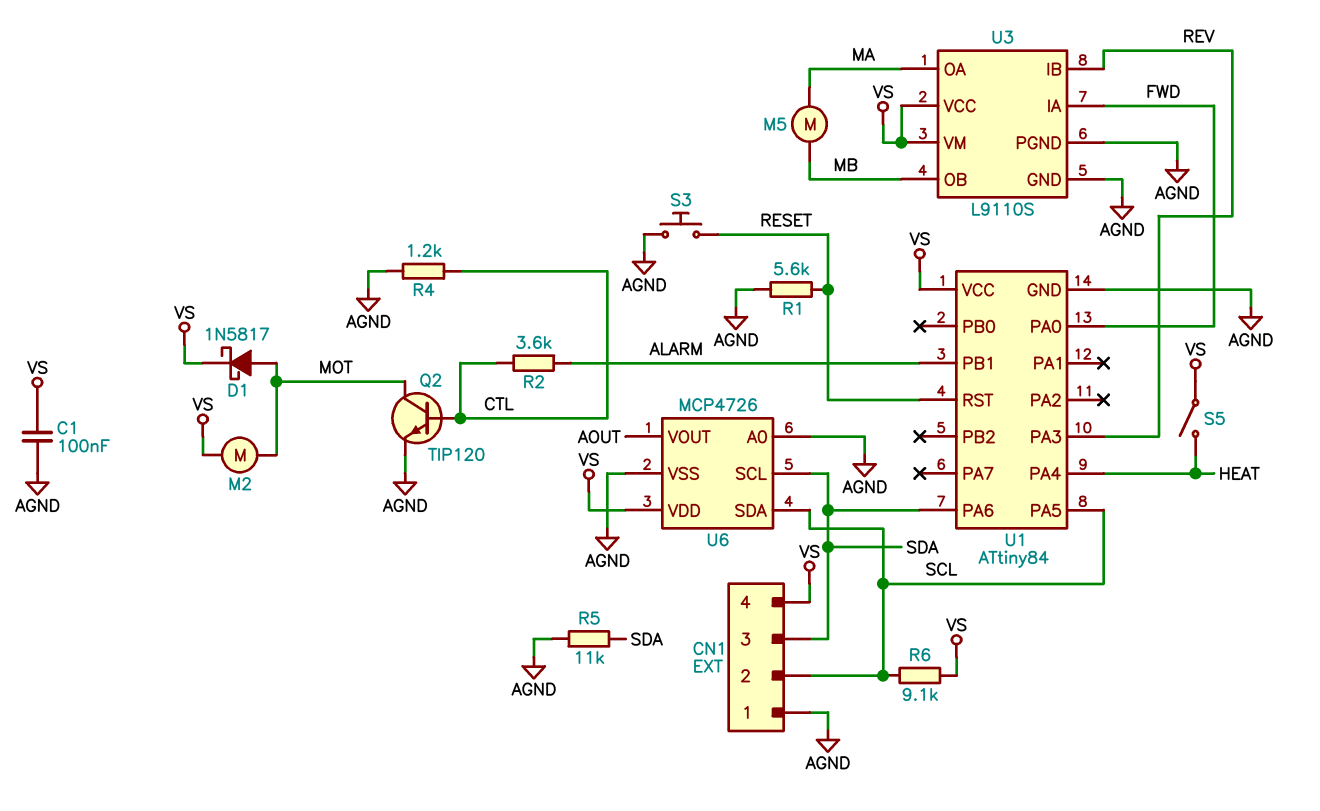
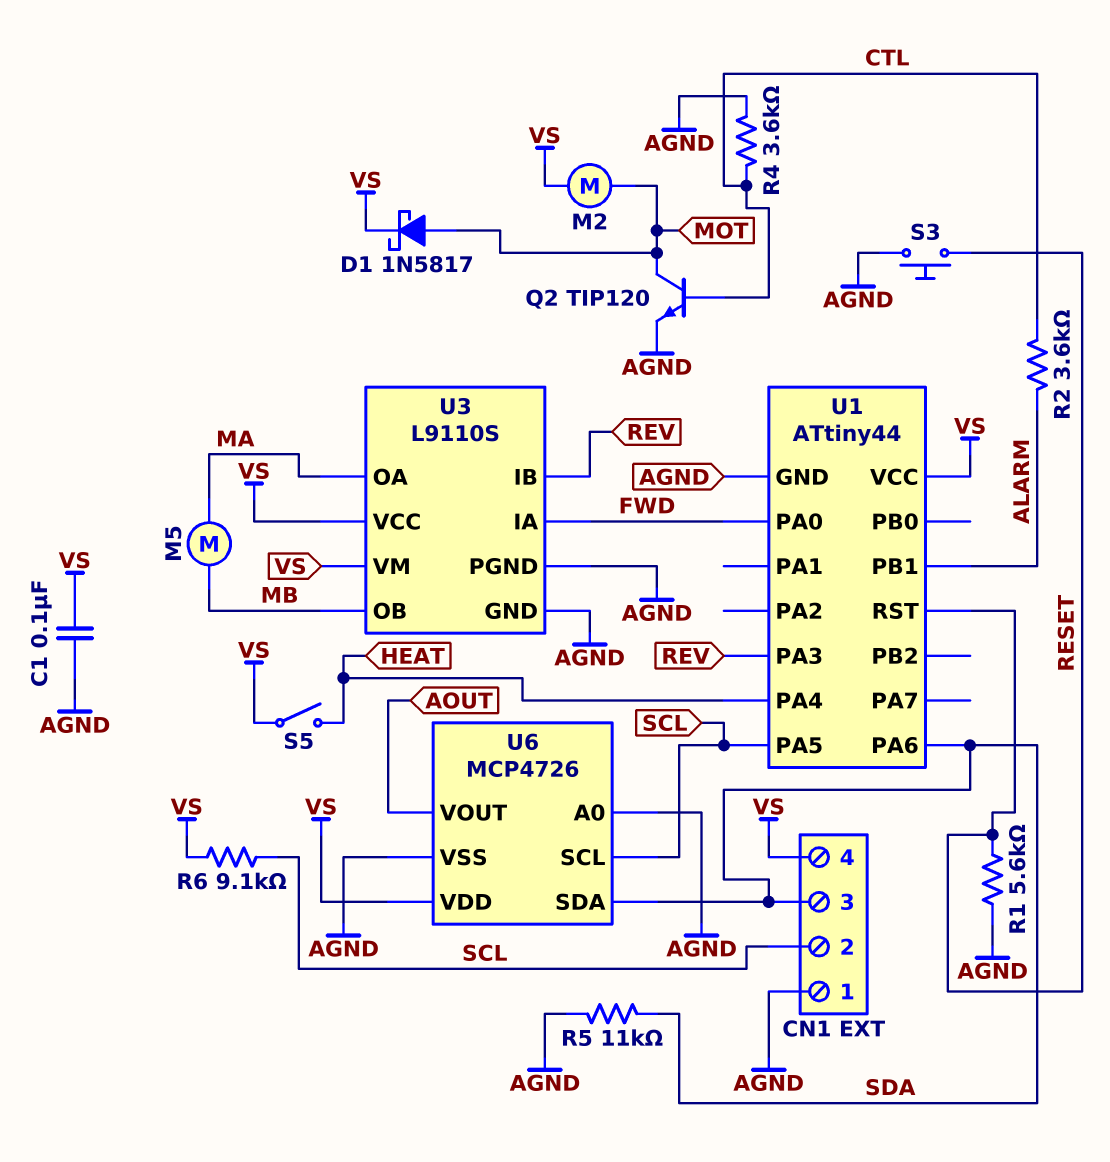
R4: 1.2k (AGND, CTL) -> 3.6k (AGND, CTL)
U1: ATtiny84 -> ATtiny44
U6 pin SCL: SDA -> SCL
U6 pin SDA: SCL -> SDA

